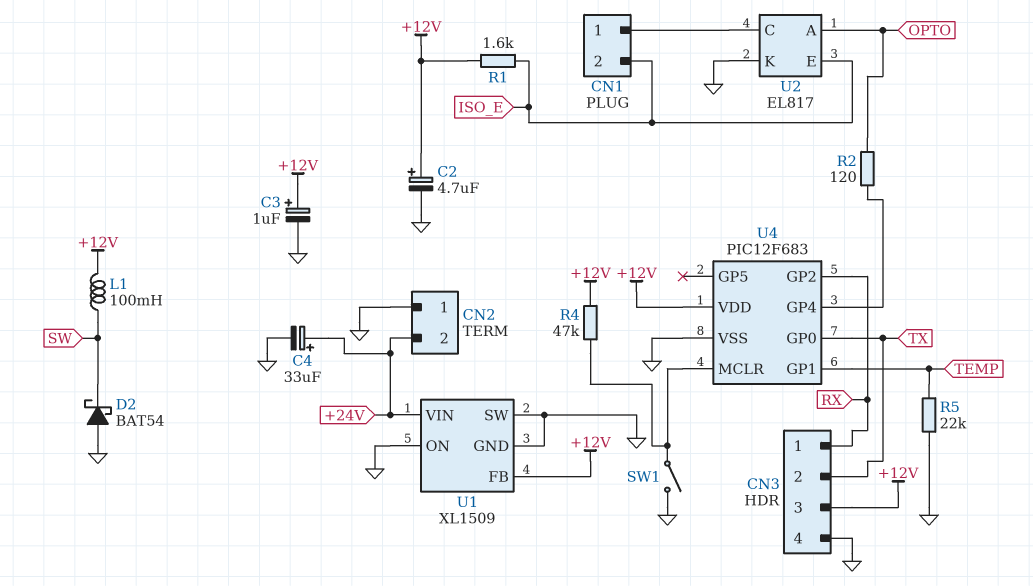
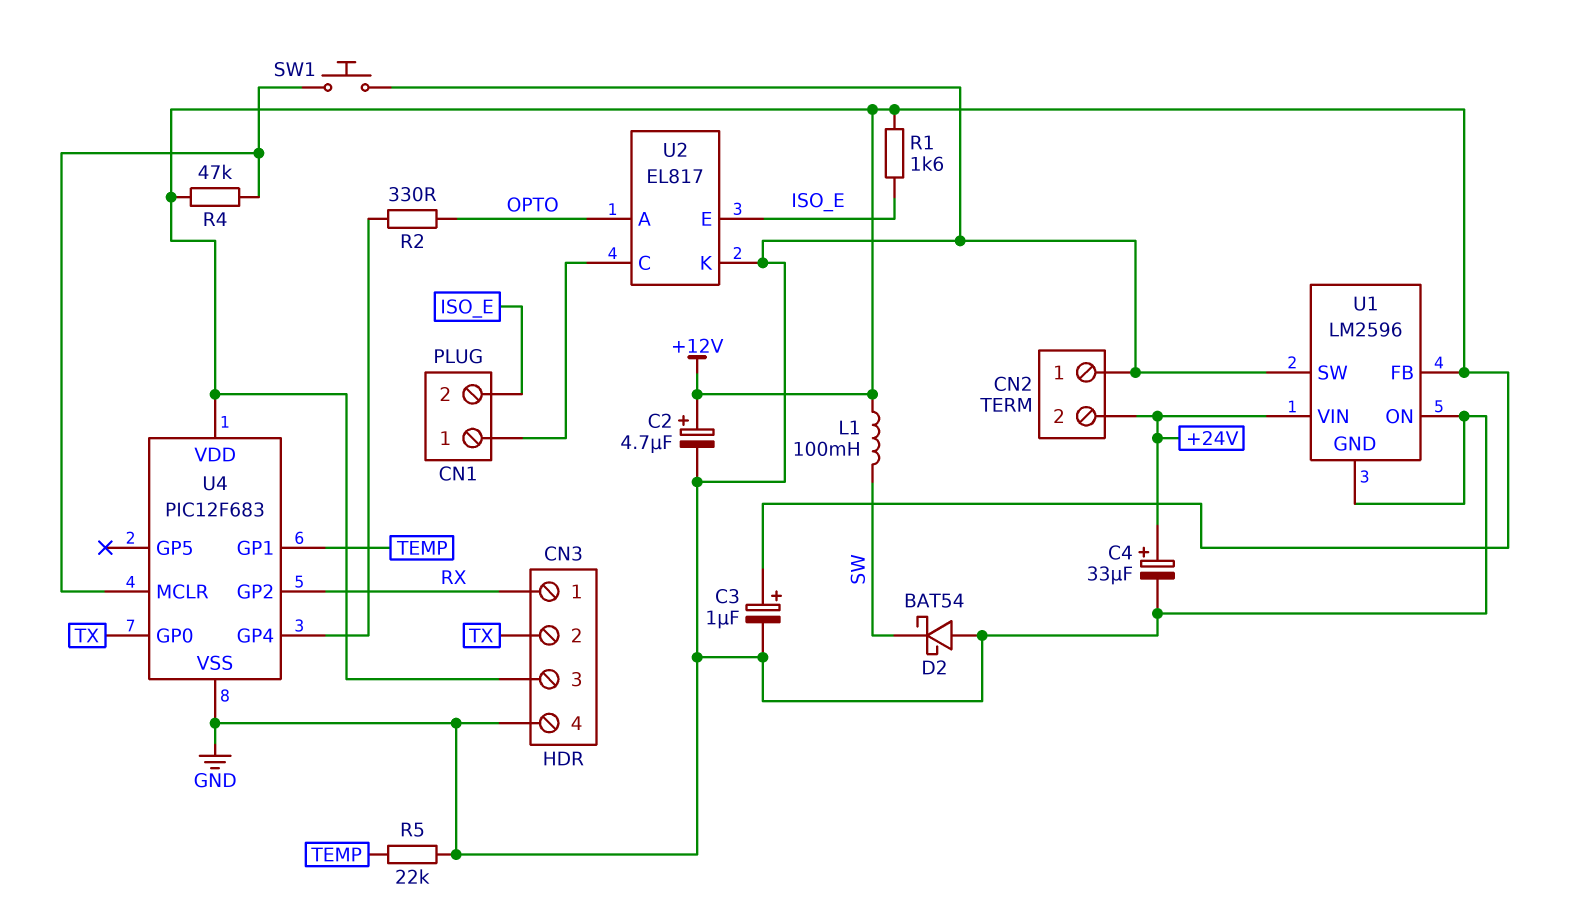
R2: 120 (OPTO, U4/GP4) -> 330 (OPTO, U4/GP4)
SW1: switch (GND, U4/MCLR) -> button (GND, U4/MCLR)
U1: XL1509 -> LM2596

